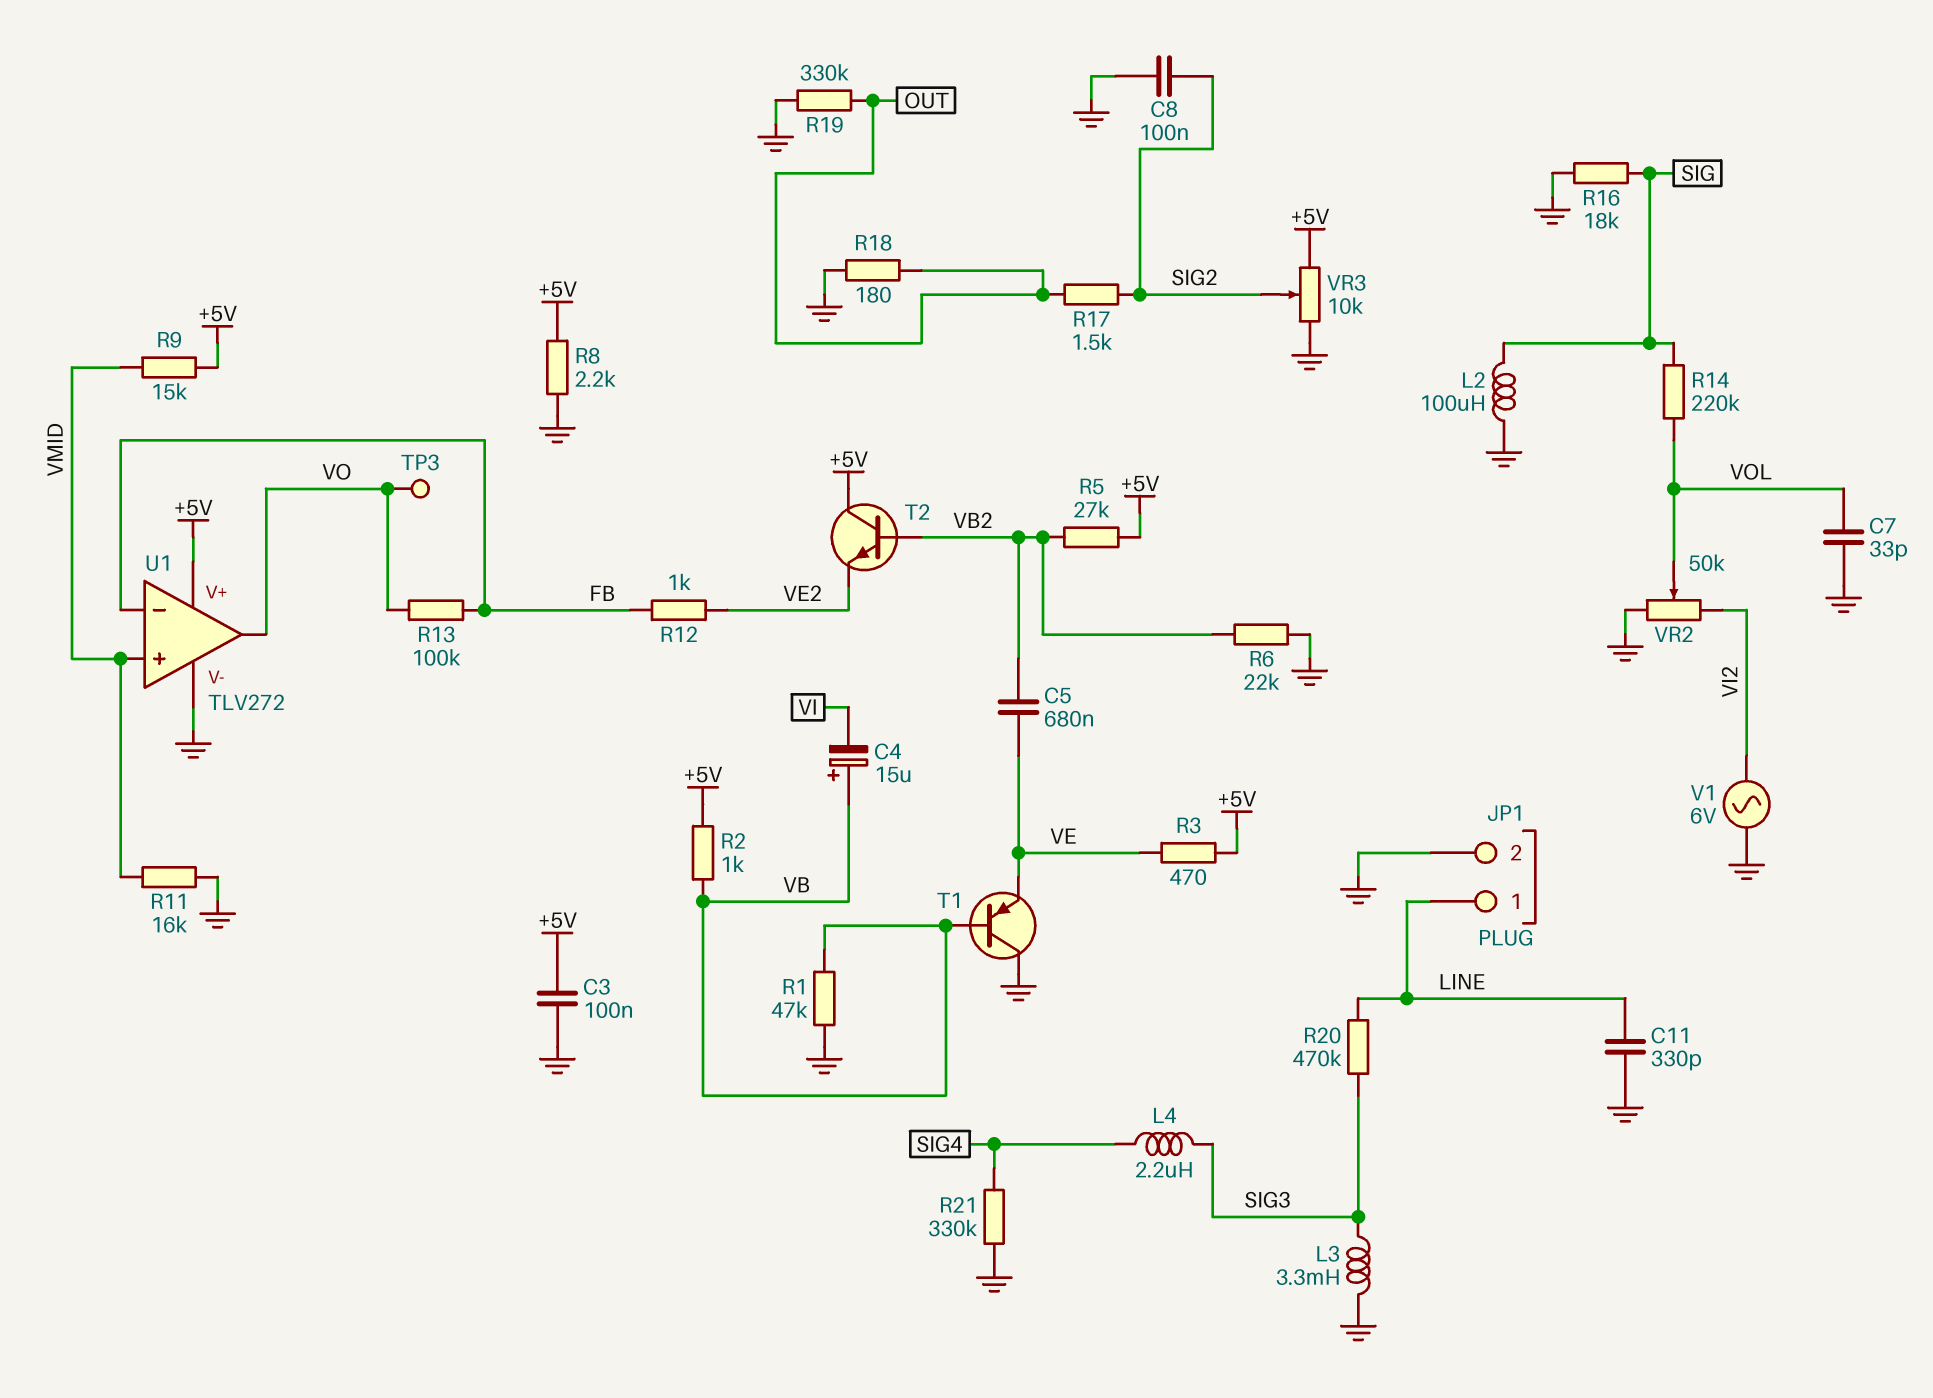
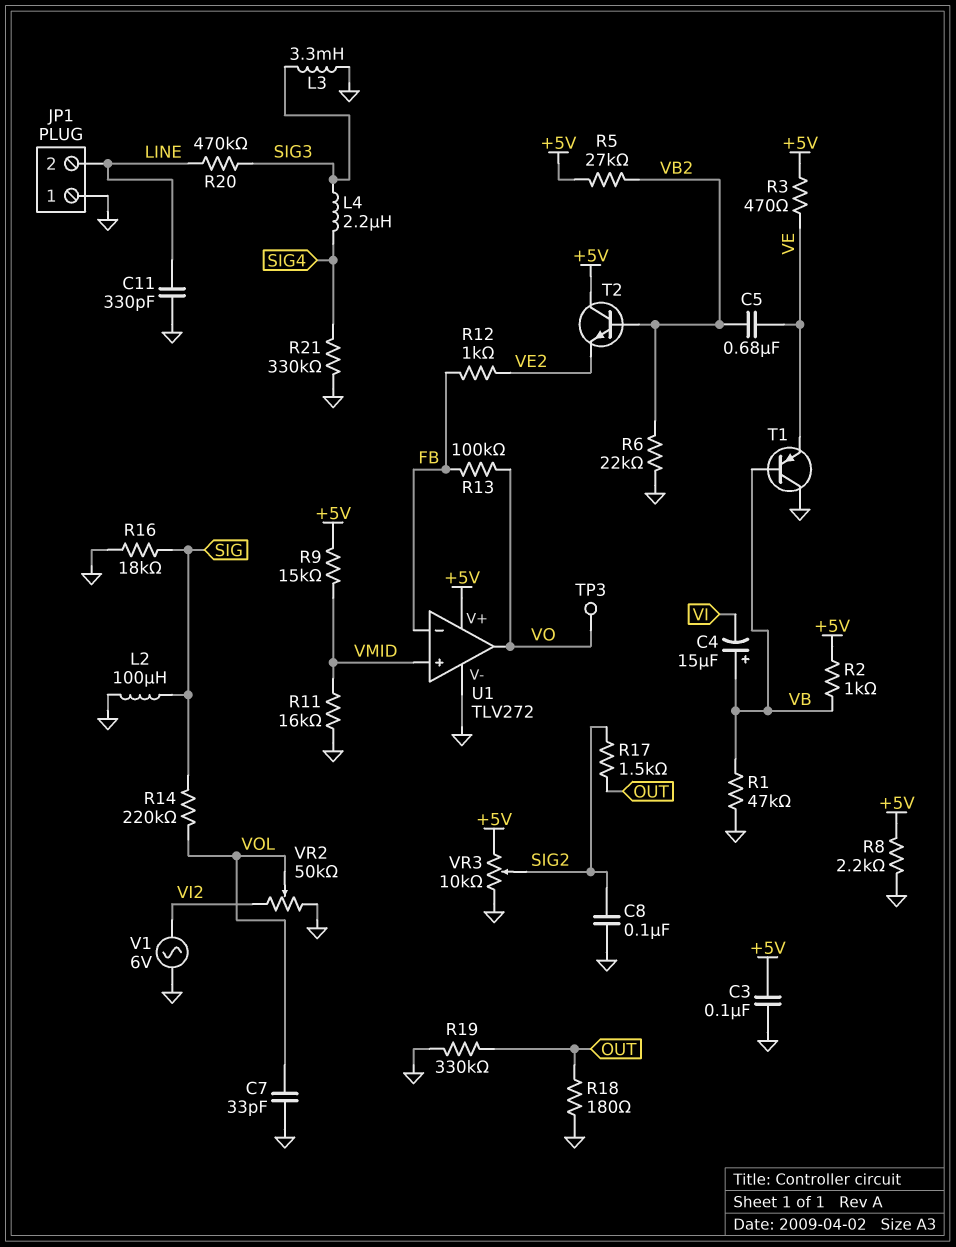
JP1 pin 1: LINE -> GND
JP1 pin 2: GND -> LINE

